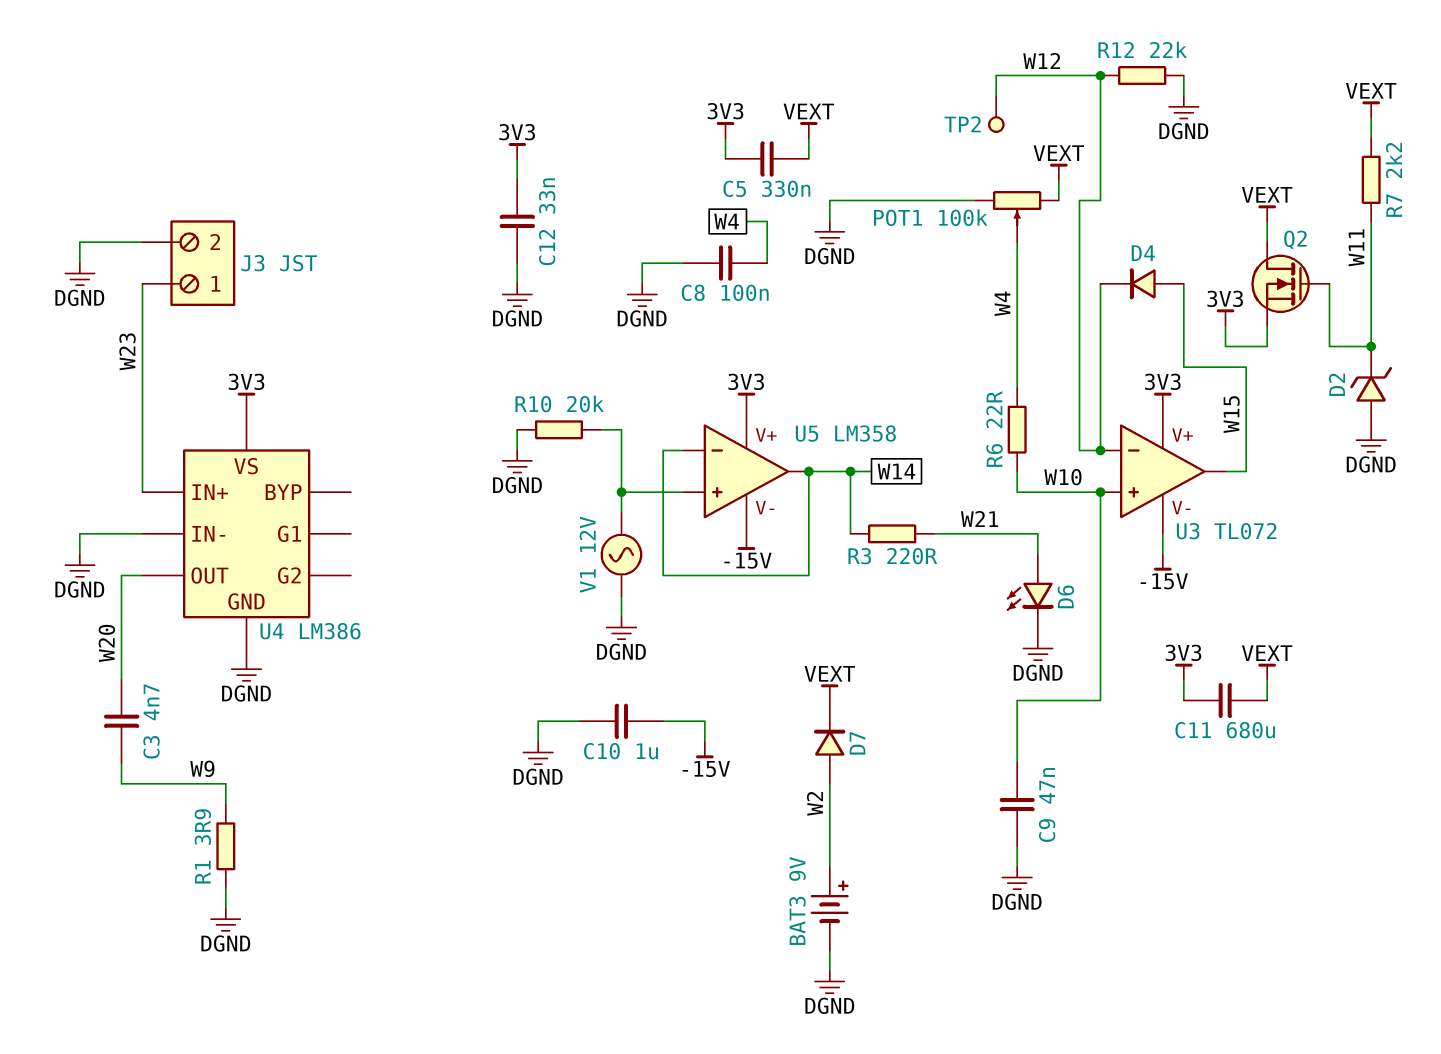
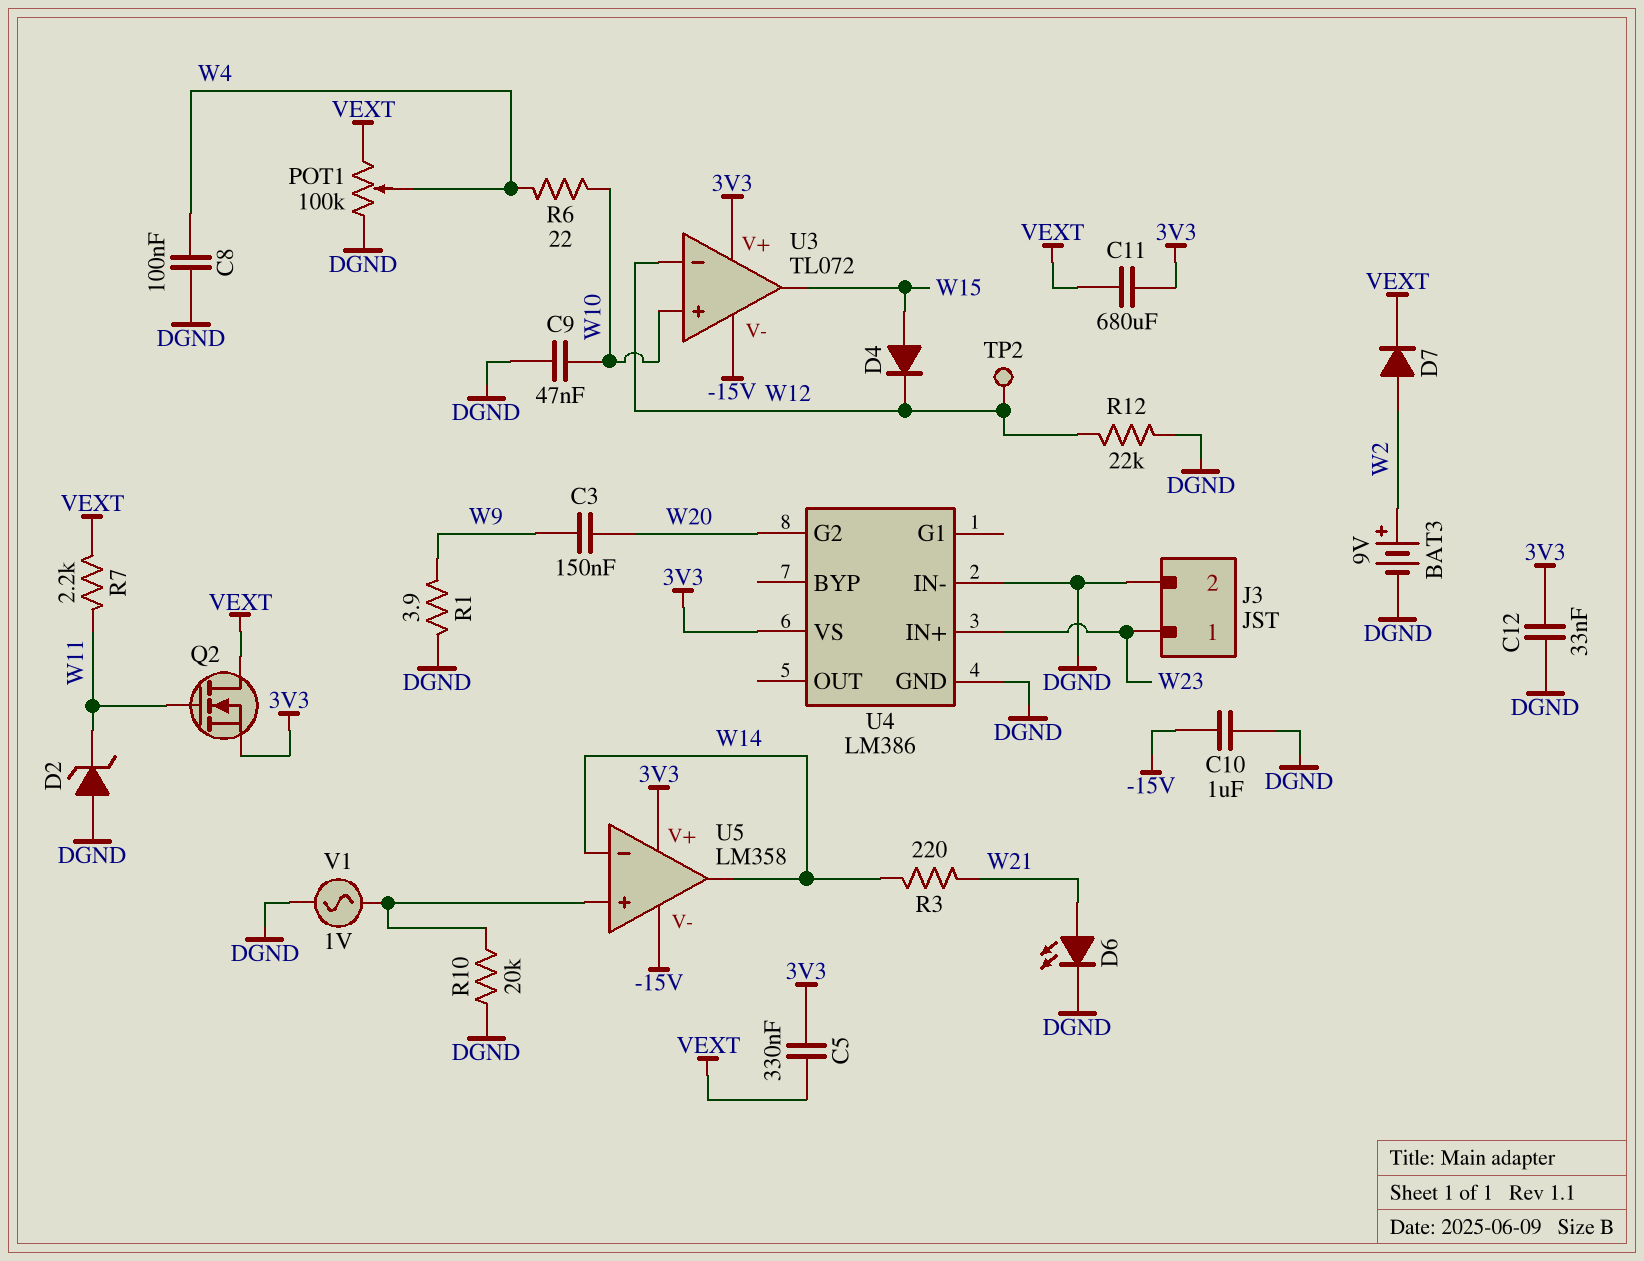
C3: 4.7nF (W9, W20) -> 150nF (W9, W20)
U4 pin G2: none -> W20
U4 pin OUT: W20 -> none
V1: AC 12V (DGND, U5/in+) -> AC 1V (DGND, U5/in+)

